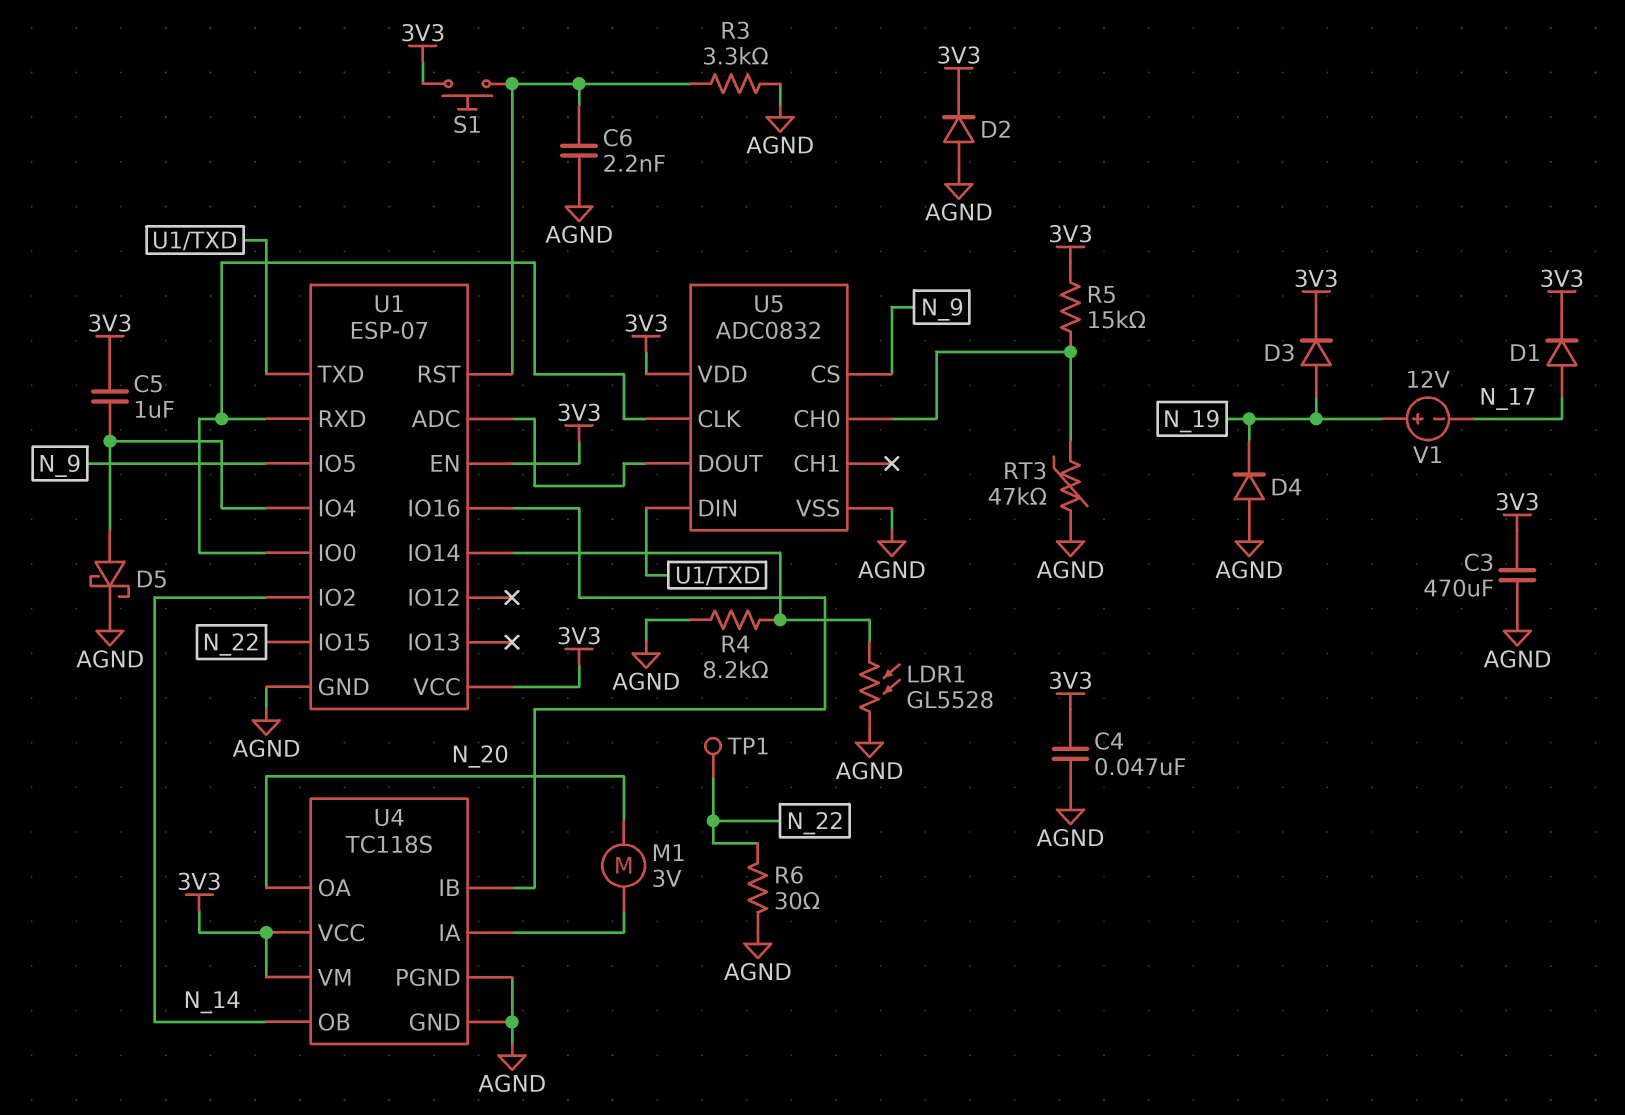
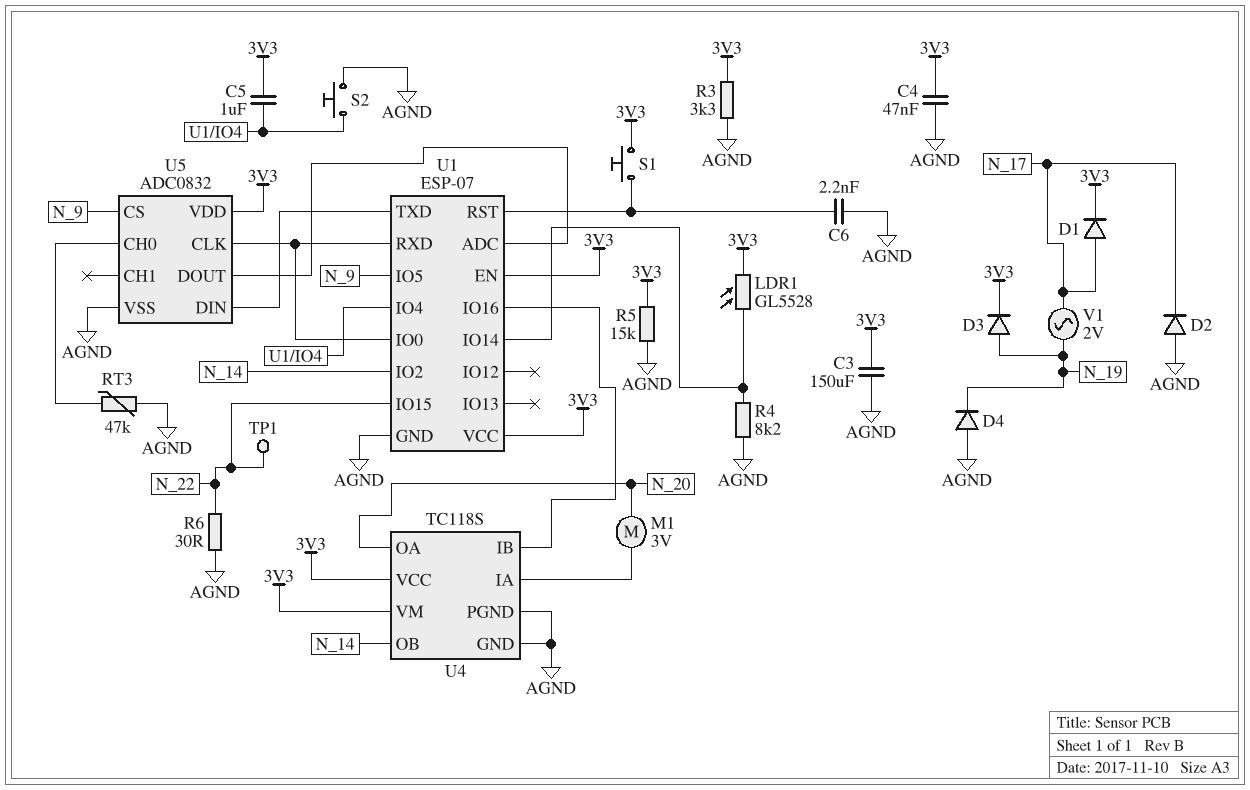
C3: 470uF (3V3, AGND) -> 150uF (3V3, AGND)
D2: diode (A AGND, K 3V3) -> diode (A AGND, K N_17)
D5: schottky (A U1/IO4, K AGND) -> none
LDR1: GL5528 (AGND, U1/IO14) -> GL5528 (3V3, U1/IO14)
R3: 3.3k (AGND, U1/RST) -> 3.3k (3V3, AGND)
R5: 15k (3V3, U5/CH0) -> 15k (3V3, AGND)
S2: none -> button (AGND, U1/IO4)
V1: 12V (plus N_19, minus N_17) -> AC 2V (N_17, N_19)

